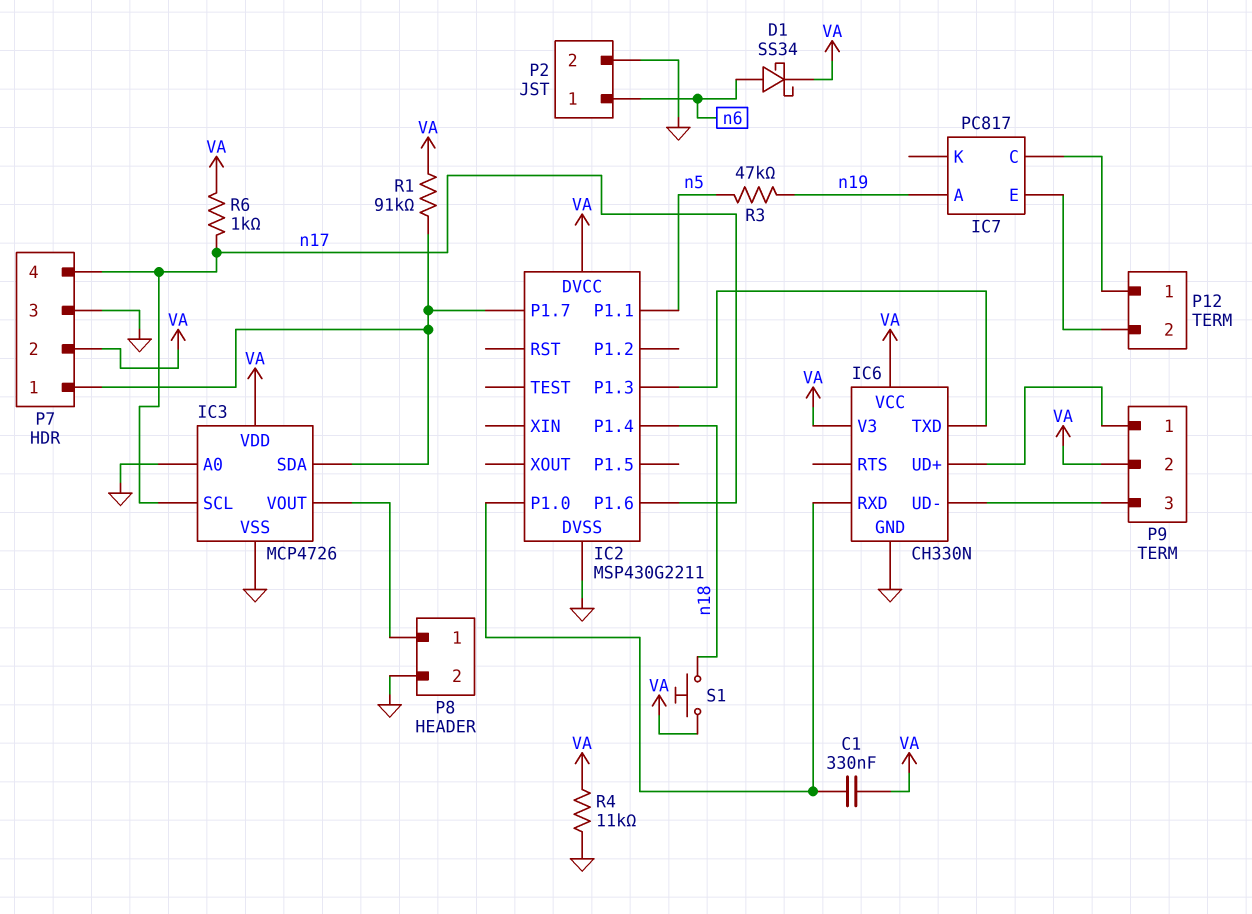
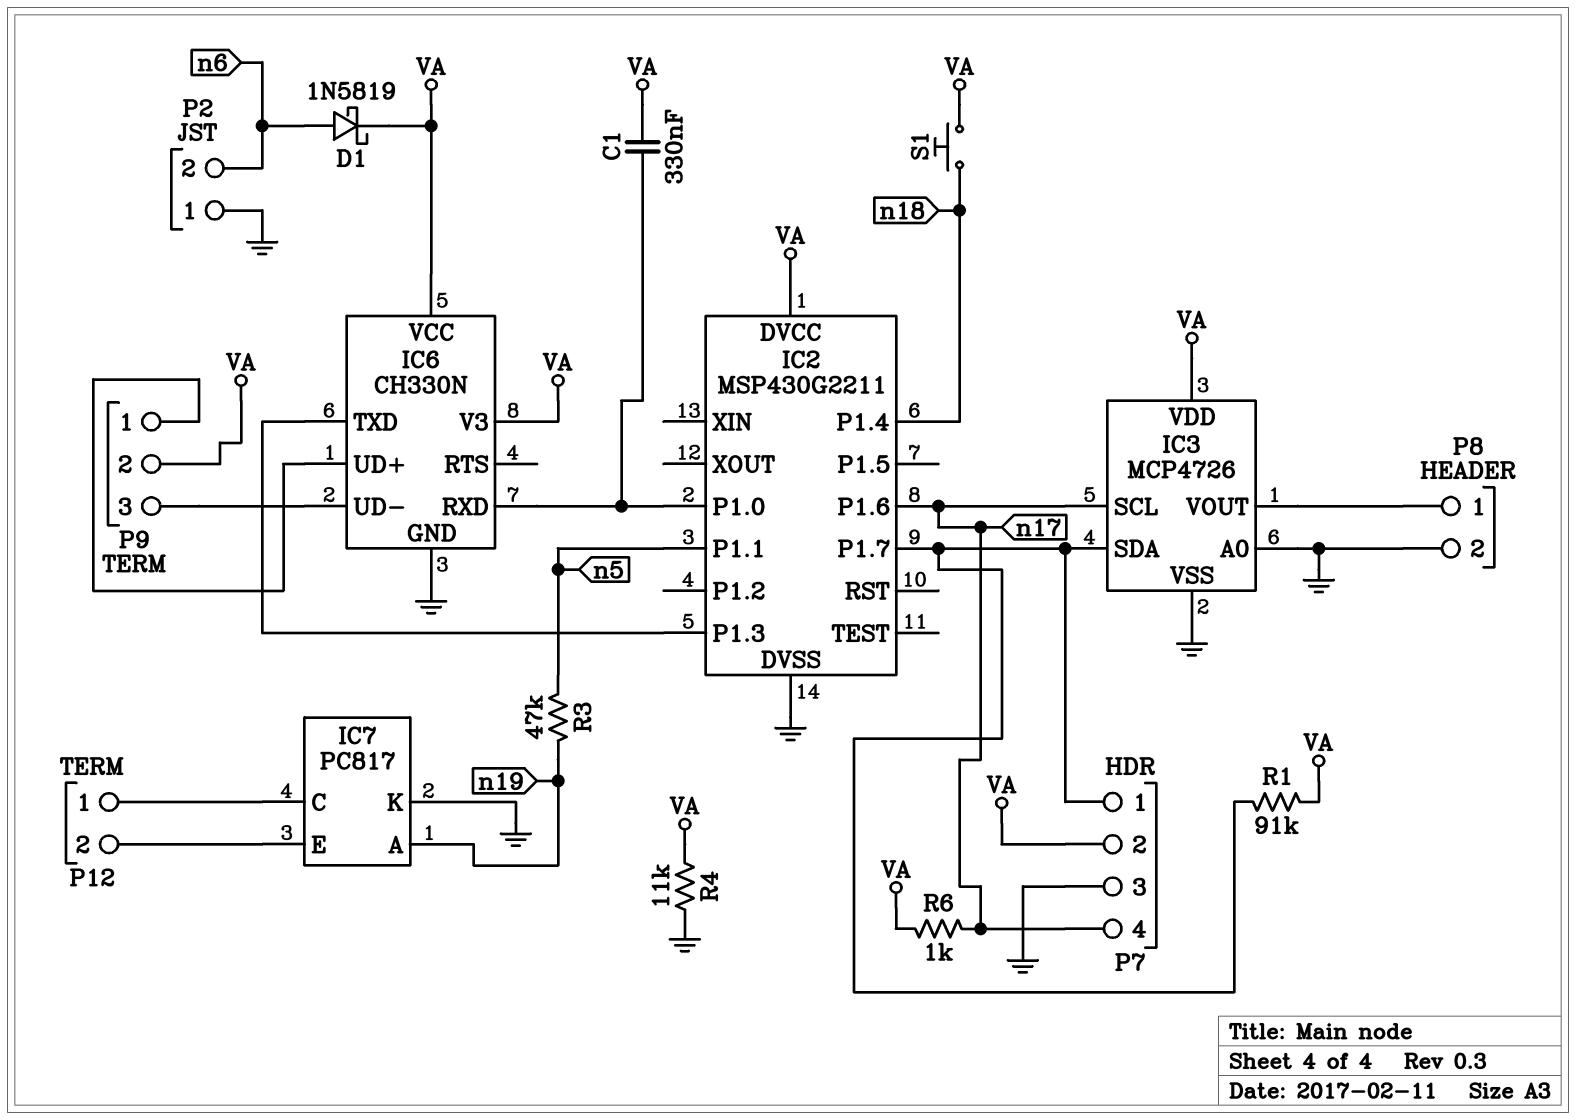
D1: schottky SS34 (A n6, K VA) -> schottky 1N5819 (A n6, K VA)
IC7 pin K: none -> GND
P2 pin 1: n6 -> GND
P2 pin 2: GND -> n6

